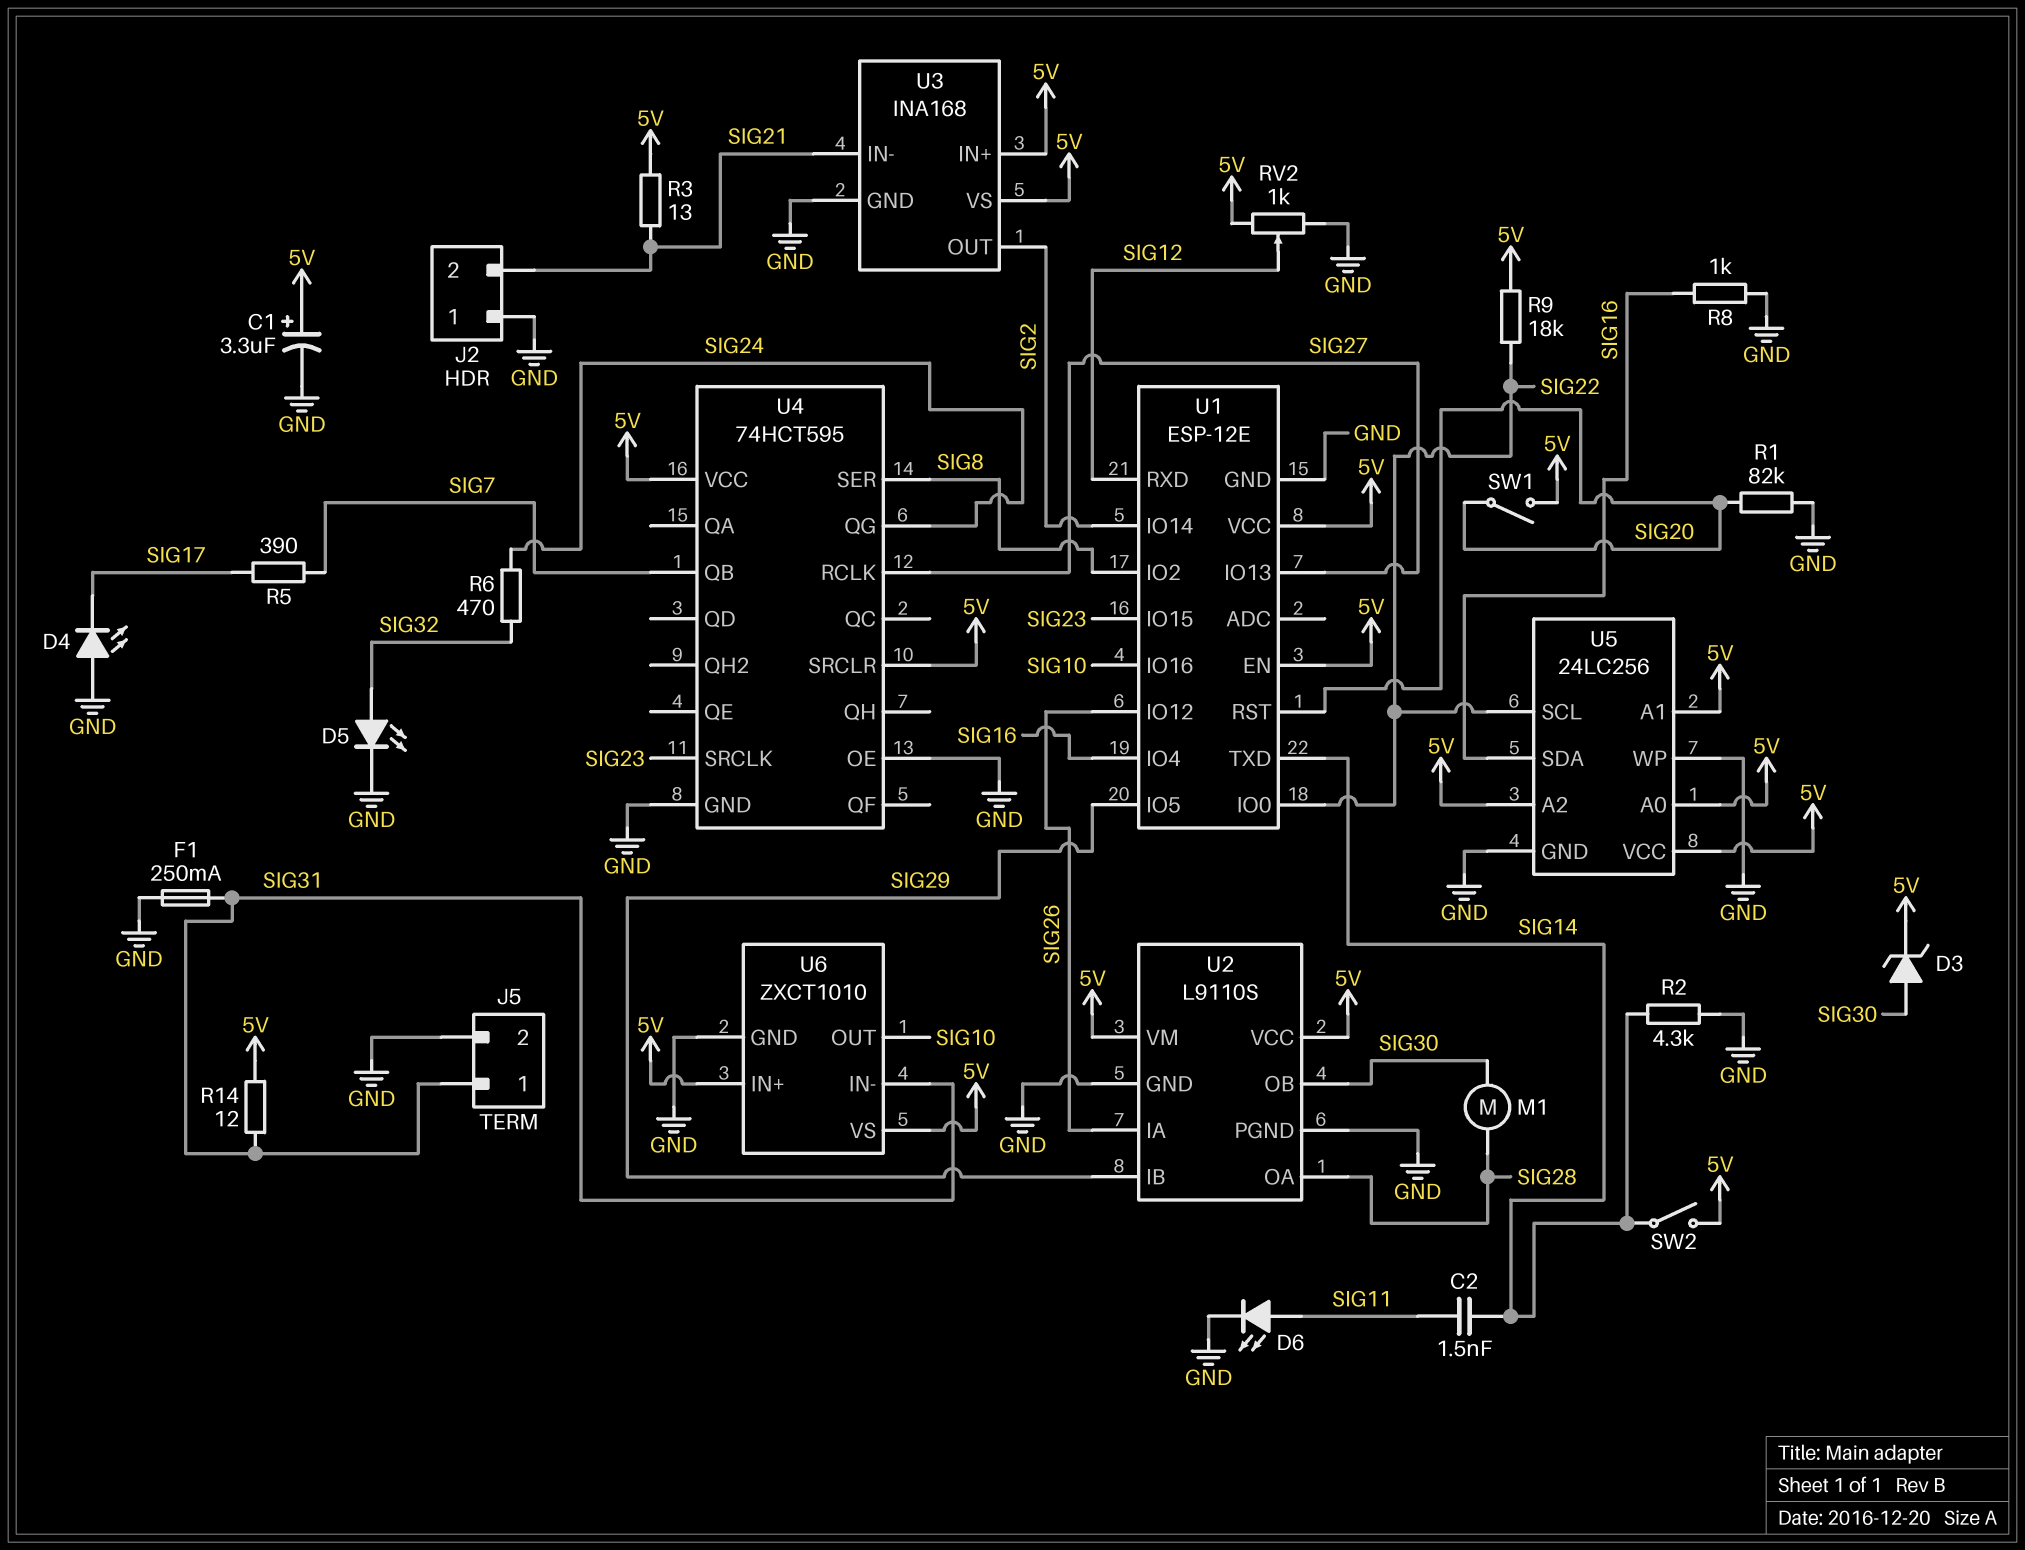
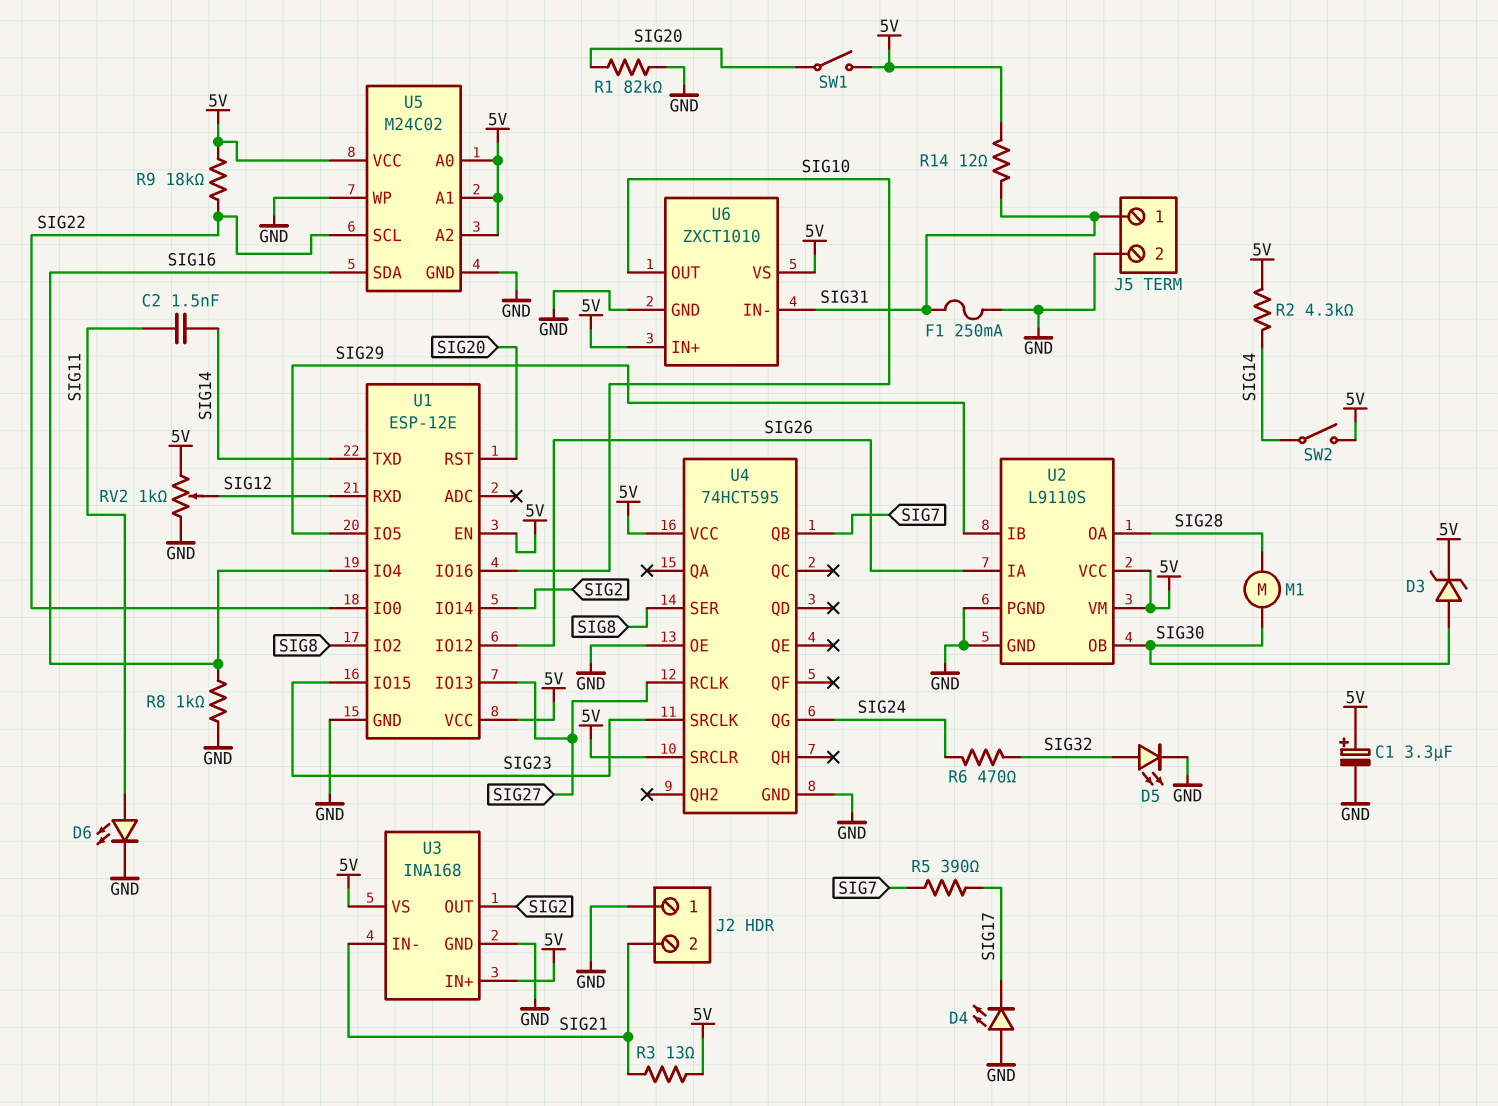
R2: 4.3k (GND, SIG14) -> 4.3k (5V, SIG14)
U5: 24LC256 -> M24C02

